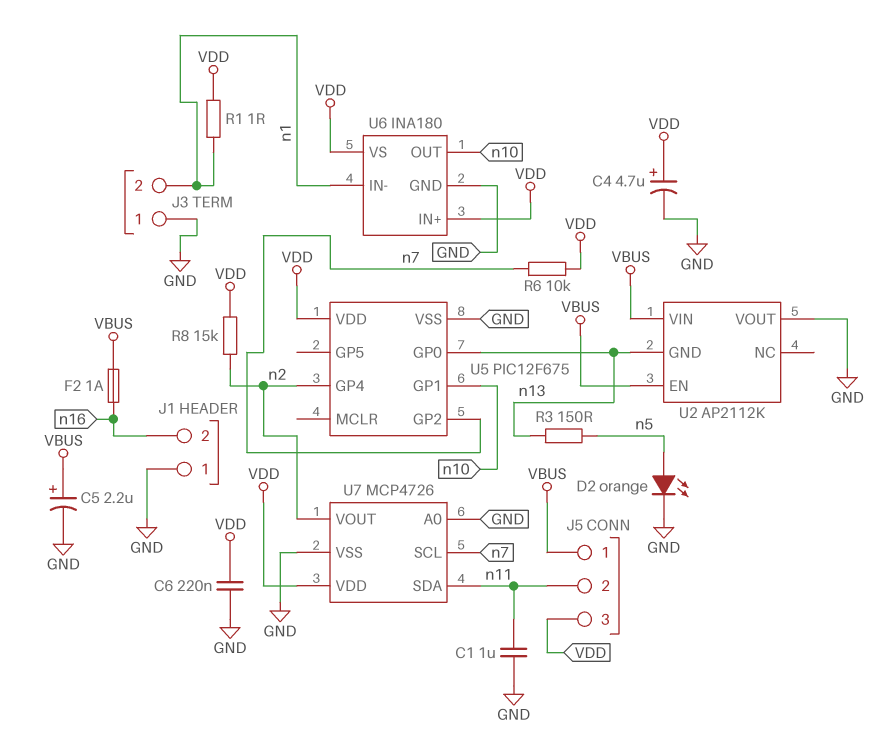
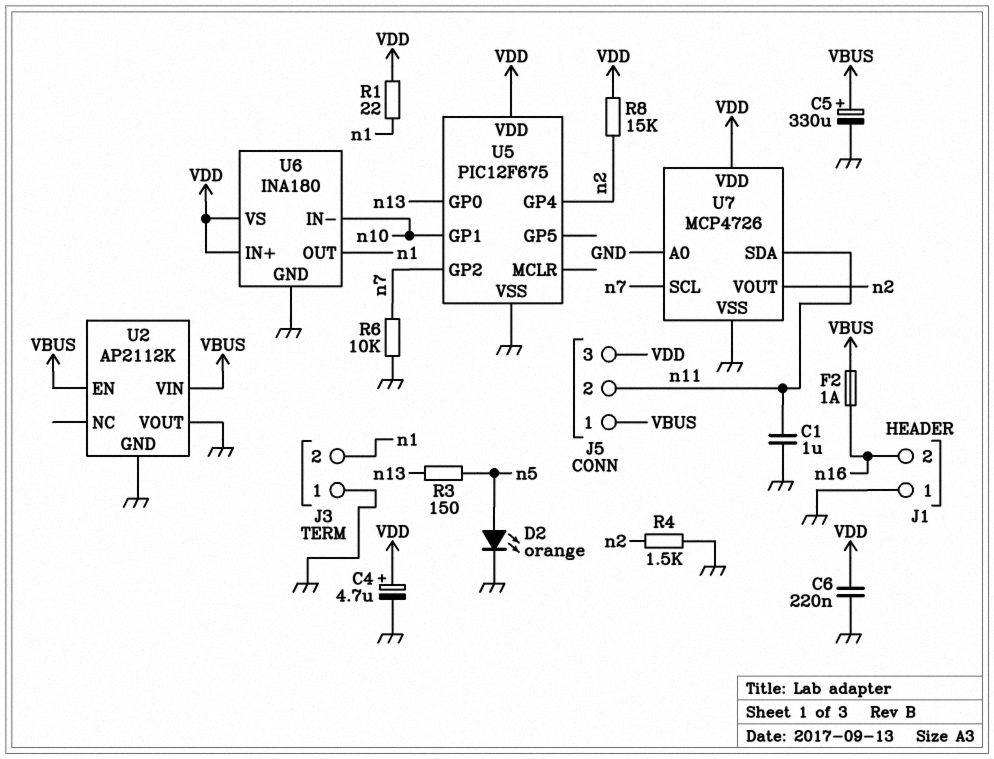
C5: 2.2uF (plus VBUS, minus GND) -> 330uF (plus VBUS, minus GND)
R1: 1 (VDD, n1) -> 22 (VDD, n1)
R4: none -> 1.5k (GND, n2)
R6: 10k (VDD, n7) -> 10k (GND, n7)
U2 pin GND: n13 -> GND
U6 pin IN-: n1 -> n10
U6 pin OUT: n10 -> n1

